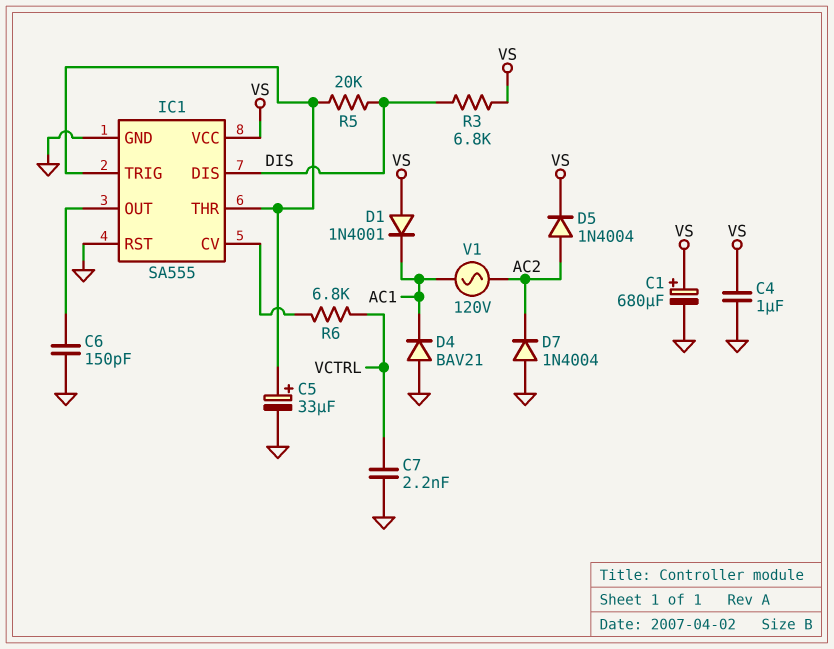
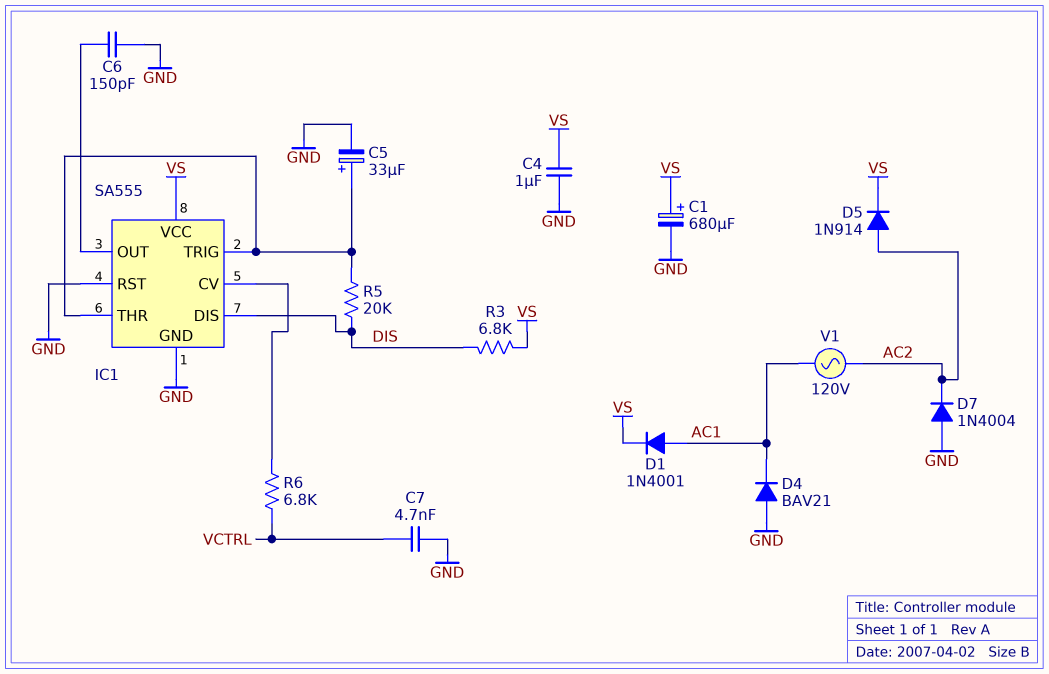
C7: 2.2nF (GND, VCTRL) -> 4.7nF (GND, VCTRL)
D1: diode 1N4001 (A VS, K AC1) -> diode 1N4001 (A AC1, K VS)
D5: diode 1N4004 (A AC2, K VS) -> diode 1N914 (A AC2, K VS)

